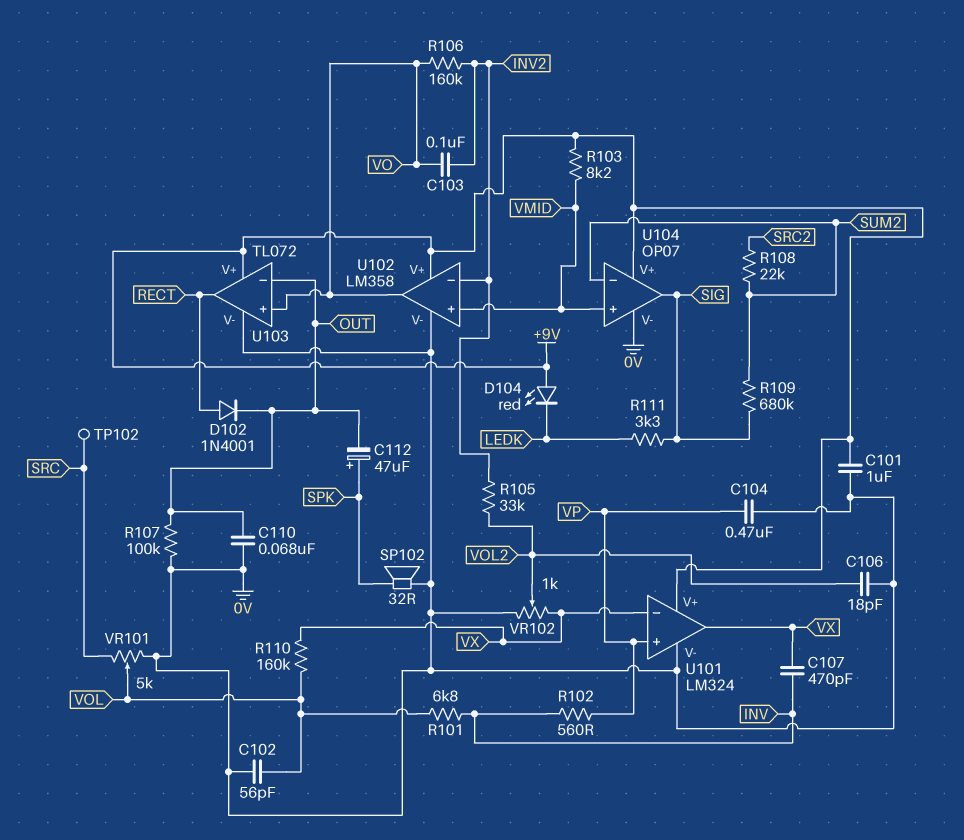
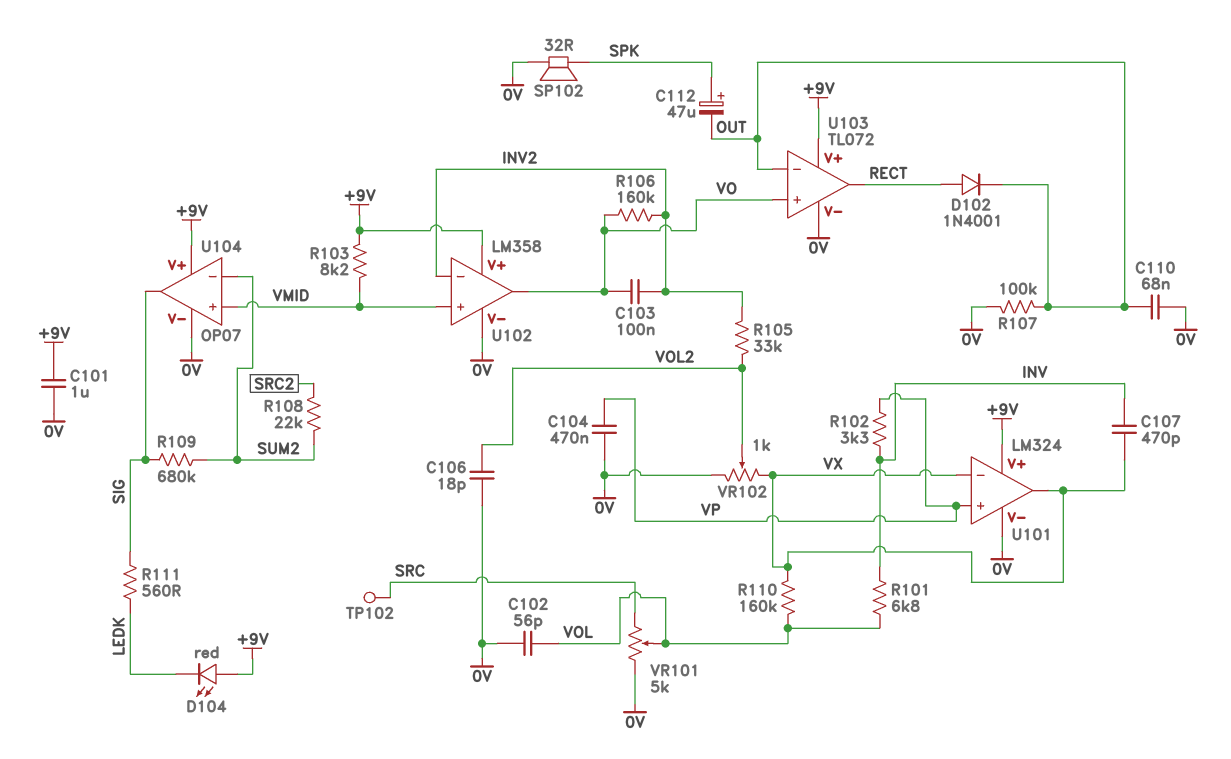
R102: 560 (INV, VP) -> 3.3k (INV, VP)
R111: 3.3k (LEDK, SIG) -> 560 (LEDK, SIG)

